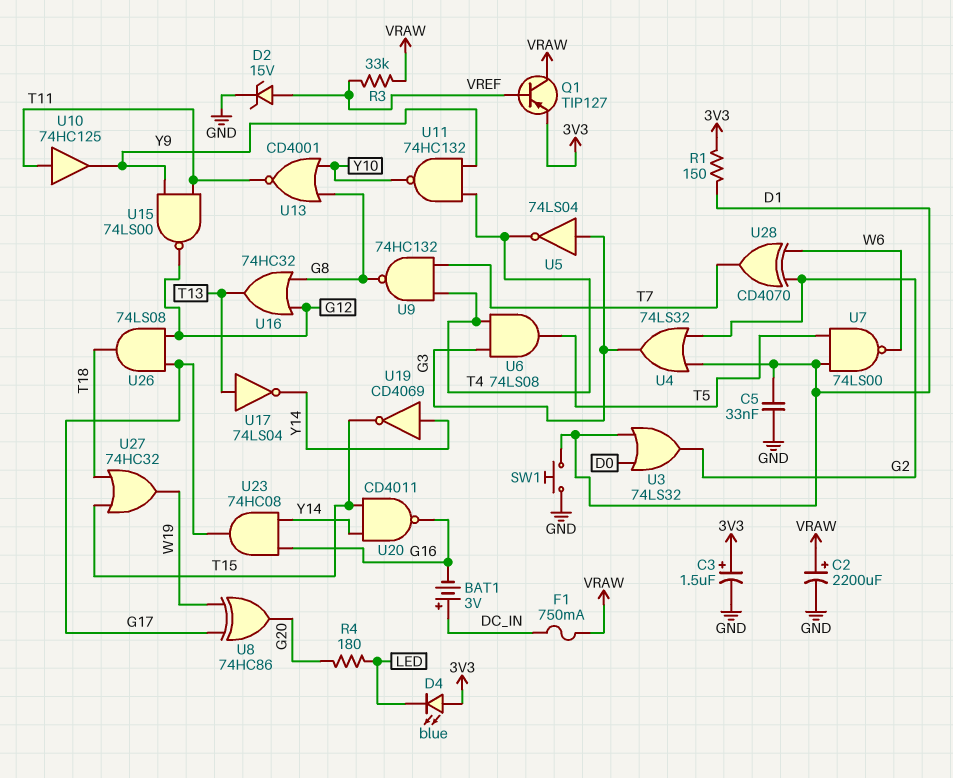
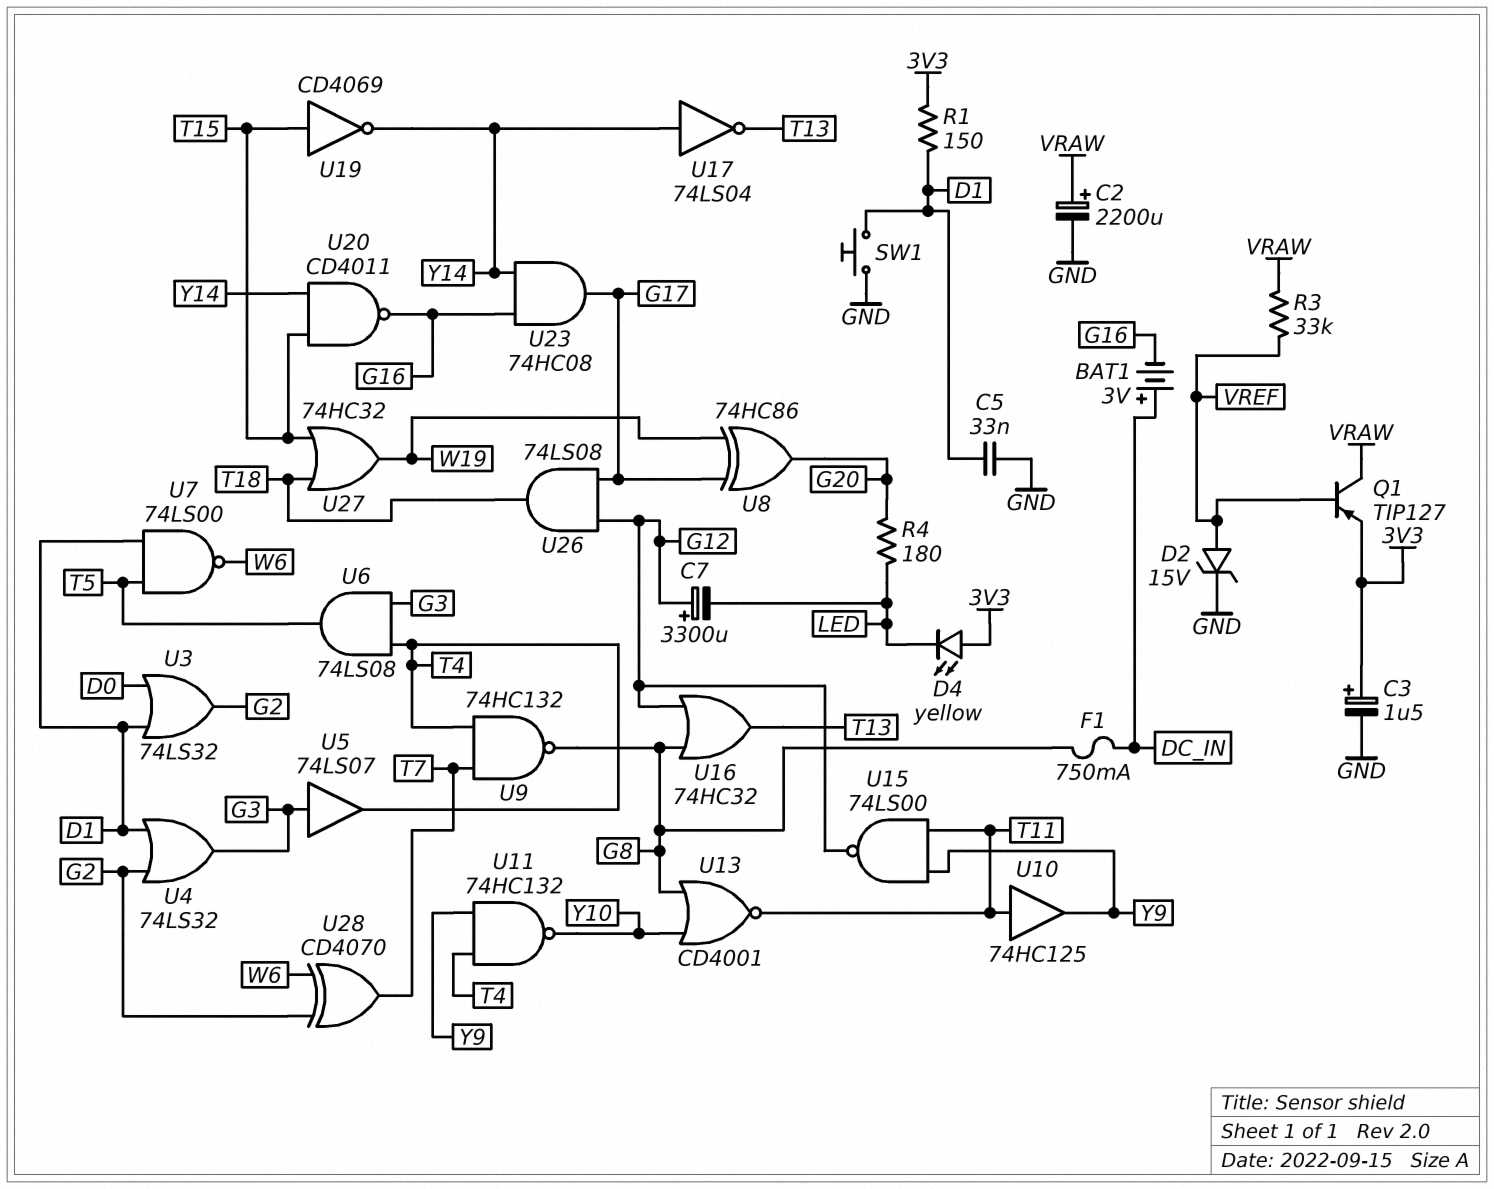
C7: none -> 3300uF (plus G12, minus LED)
D4: LED blue (A 3V3, K LED) -> LED yellow (A 3V3, K LED)
F1: 750mA (DC_IN, VRAW) -> 750mA (DC_IN, G8)
U5: NOT 74LS04 (in G3, out T4) -> buffer 74LS07 (in G3, out T4)
U17: NOT 74LS04 (in T13, out Y14) -> NOT 74LS04 (in Y14, out T13)
U19: NOT CD4069 (in Y14, out T15) -> NOT CD4069 (in T15, out Y14)

